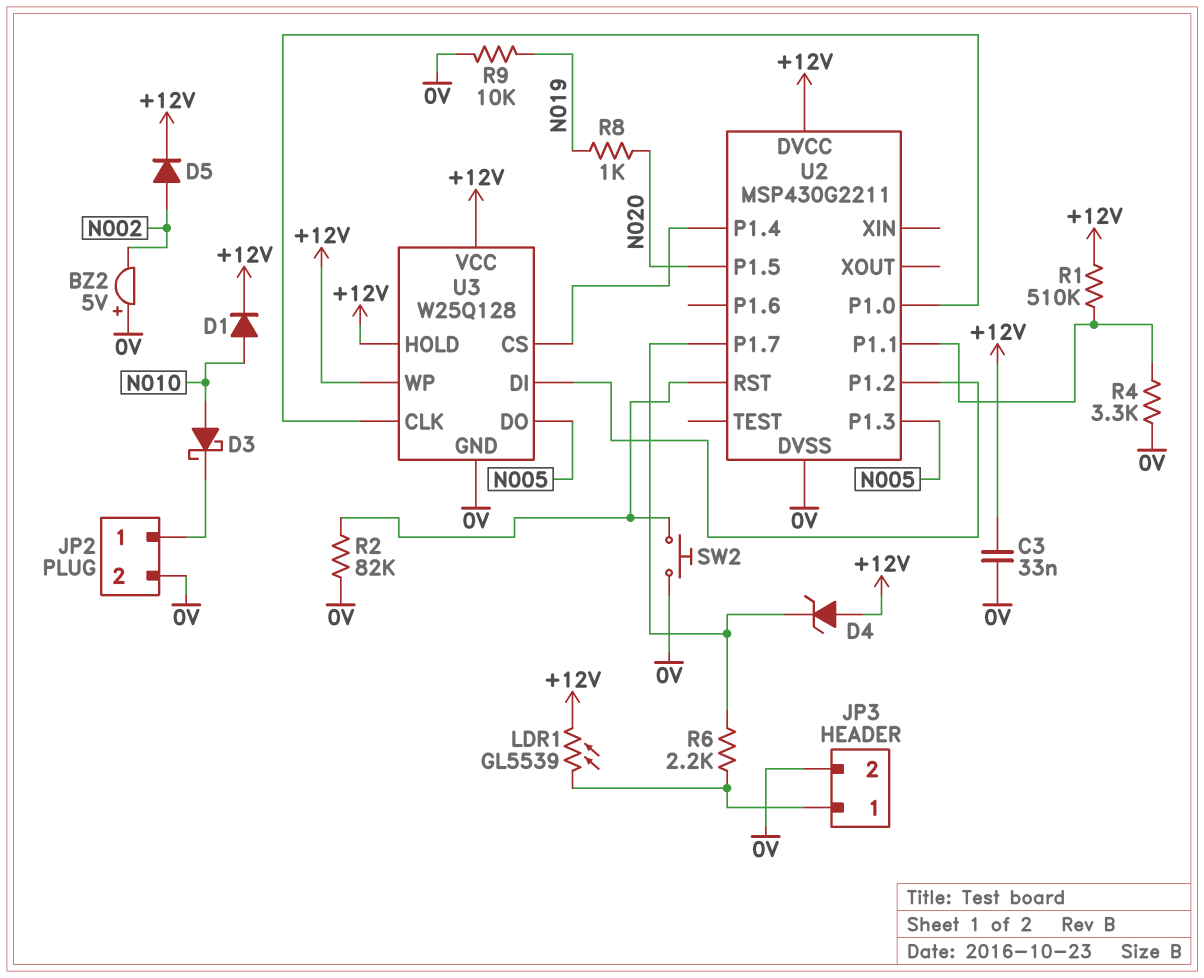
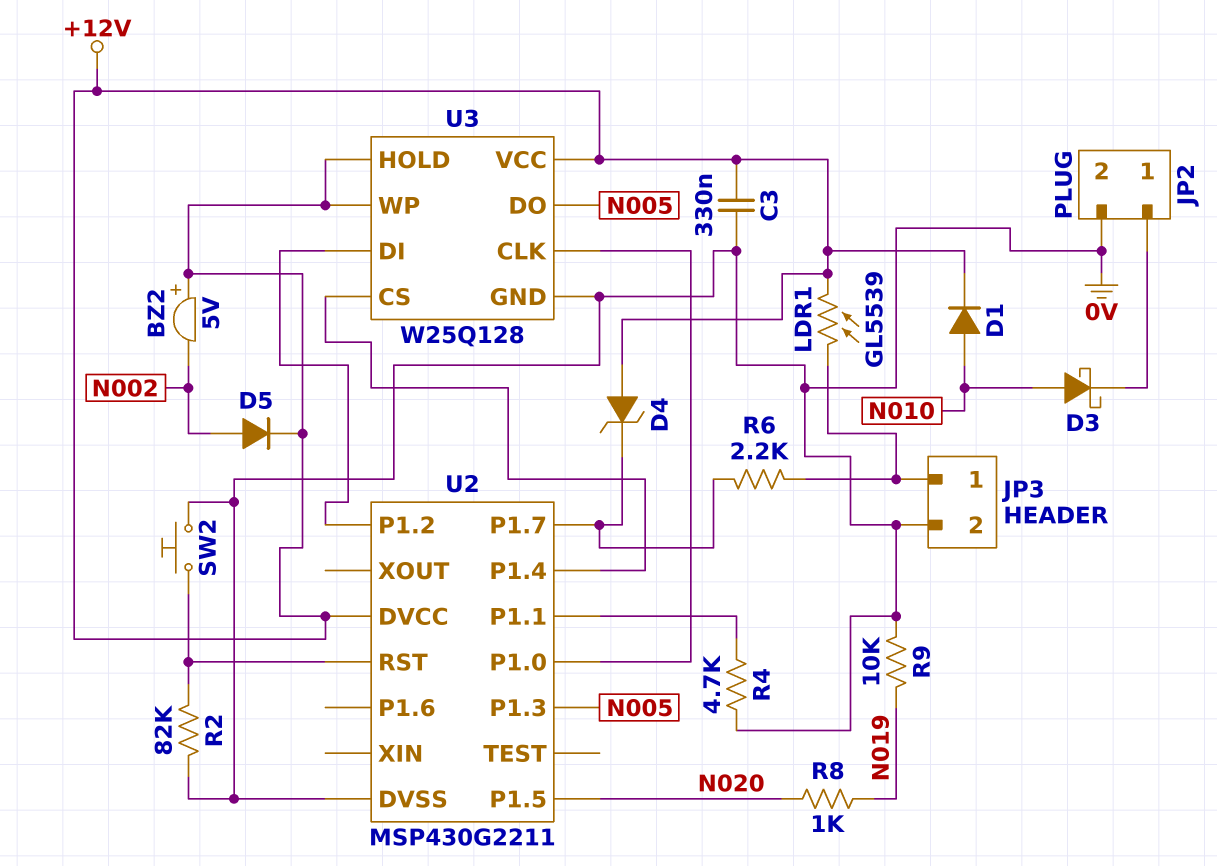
BZ2: buzzer 5V (plus 0V, minus N002) -> buzzer 5V (plus +12V, minus N002)
C3: 33nF (+12V, 0V) -> 330nF (+12V, 0V)
R1: 510k (+12V, U2/P1.1) -> none
R4: 3.3k (0V, U2/P1.1) -> 4.7k (0V, U2/P1.1)

